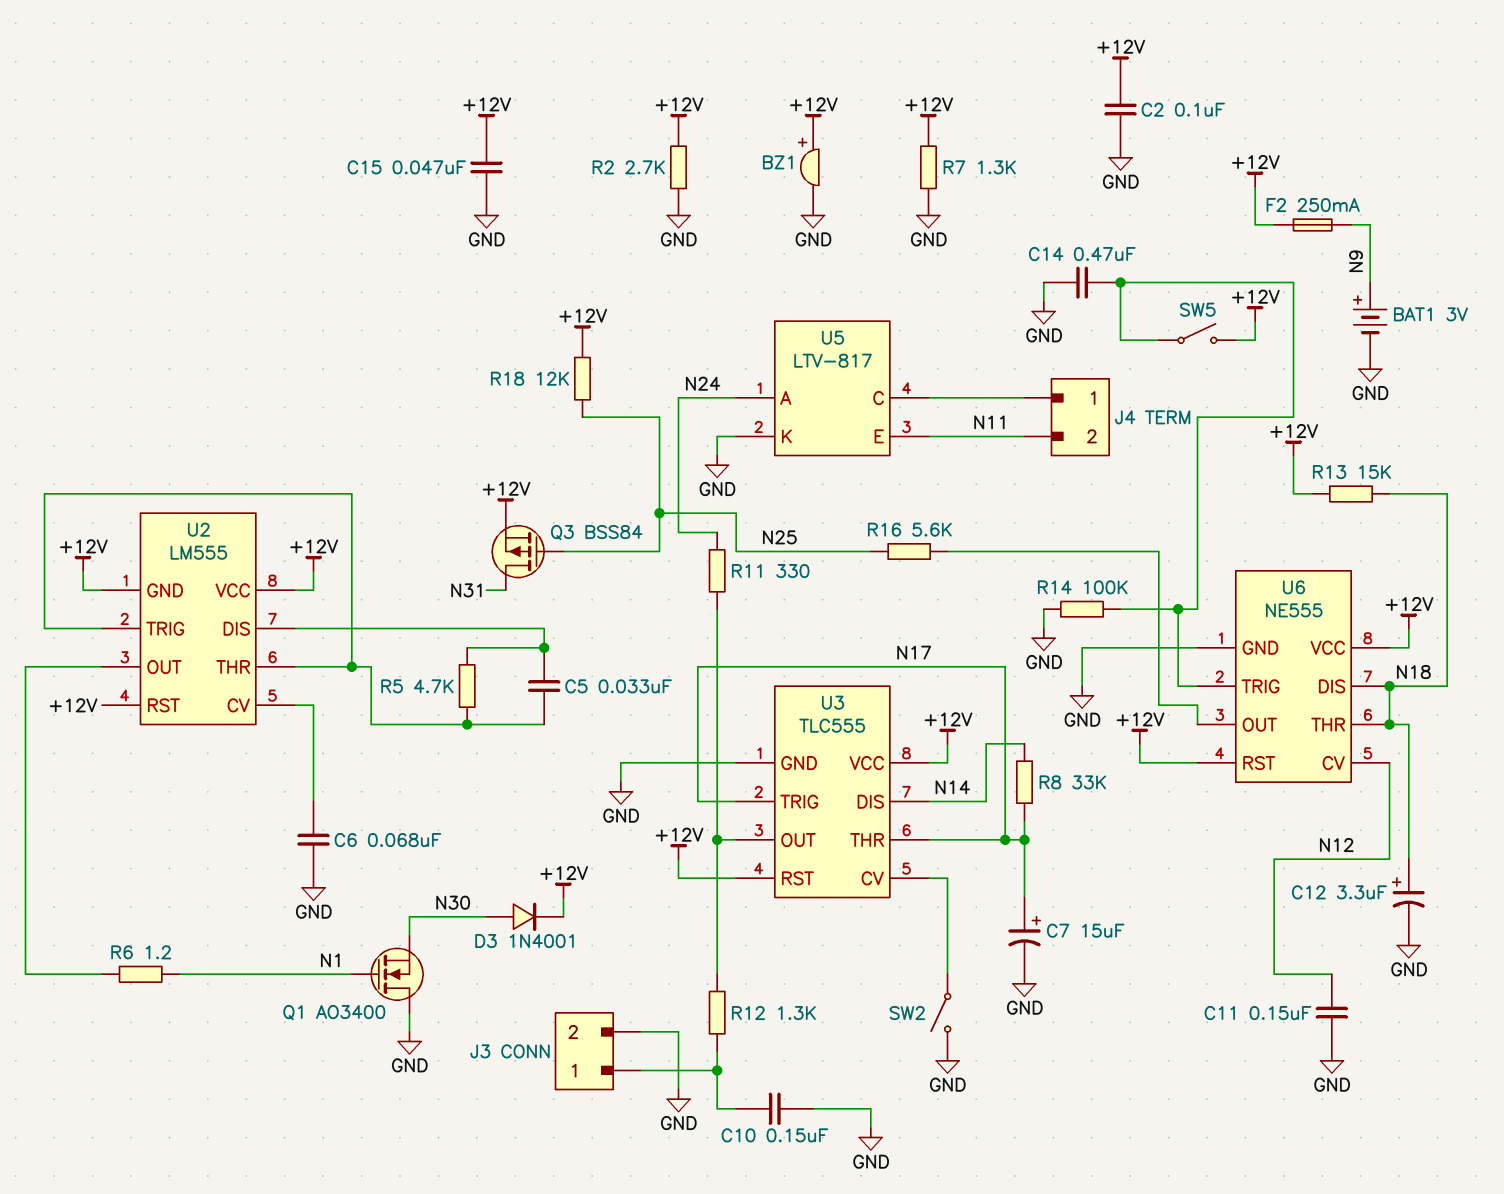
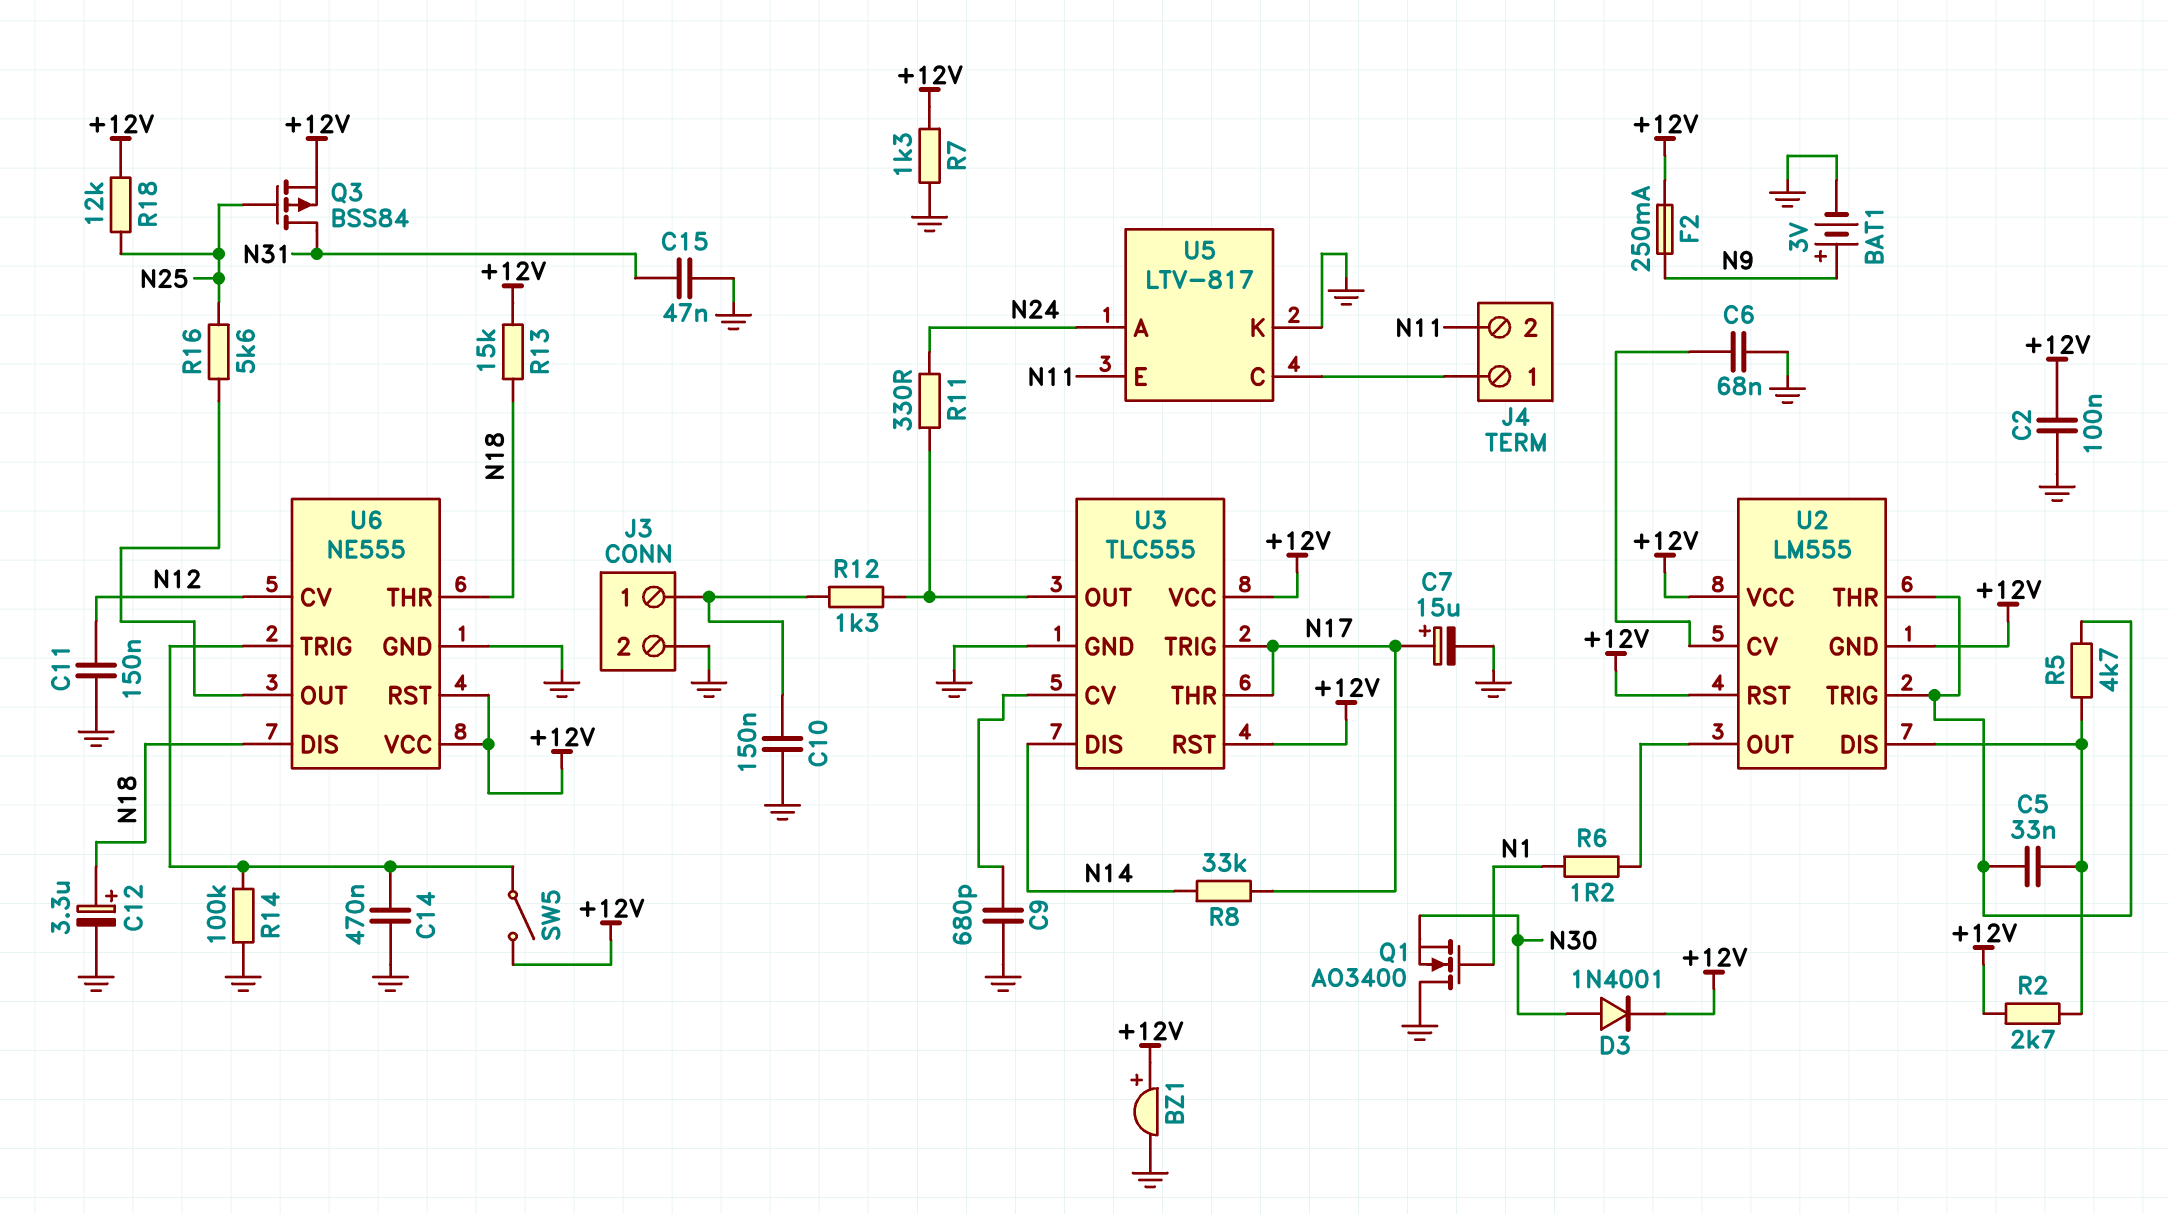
C9: none -> 680pF (GND, U3/CV)
C15: 47nF (+12V, GND) -> 47nF (GND, N31)
R2: 2.7k (+12V, GND) -> 2.7k (+12V, U2/DIS)
SW2: switch (GND, U3/CV) -> none

